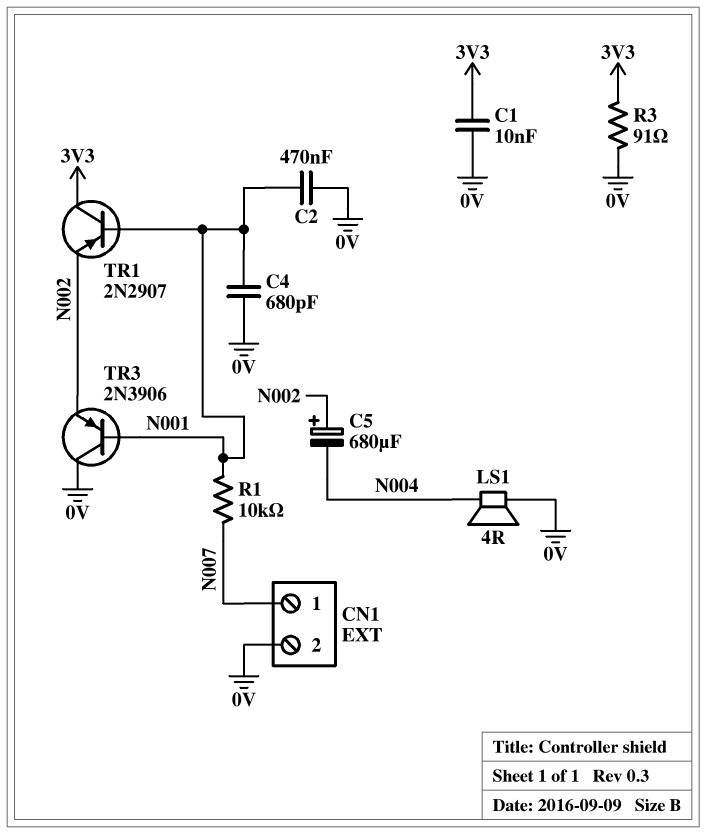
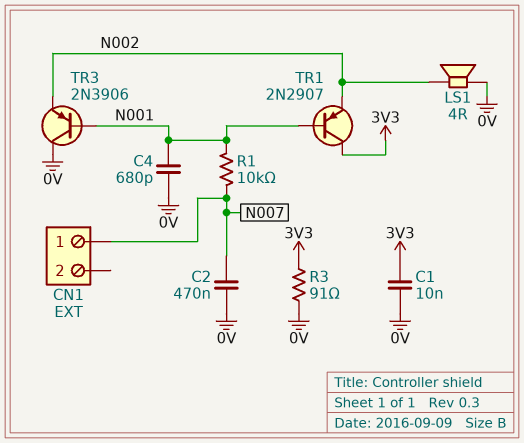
C2: 470nF (0V, N001) -> 470nF (0V, N007)
C5: 680uF (plus N002, minus N004) -> none
CN1 pin 2: 0V -> none
LS1: speaker 4R (0V, N004) -> speaker 4R (0V, N002)

